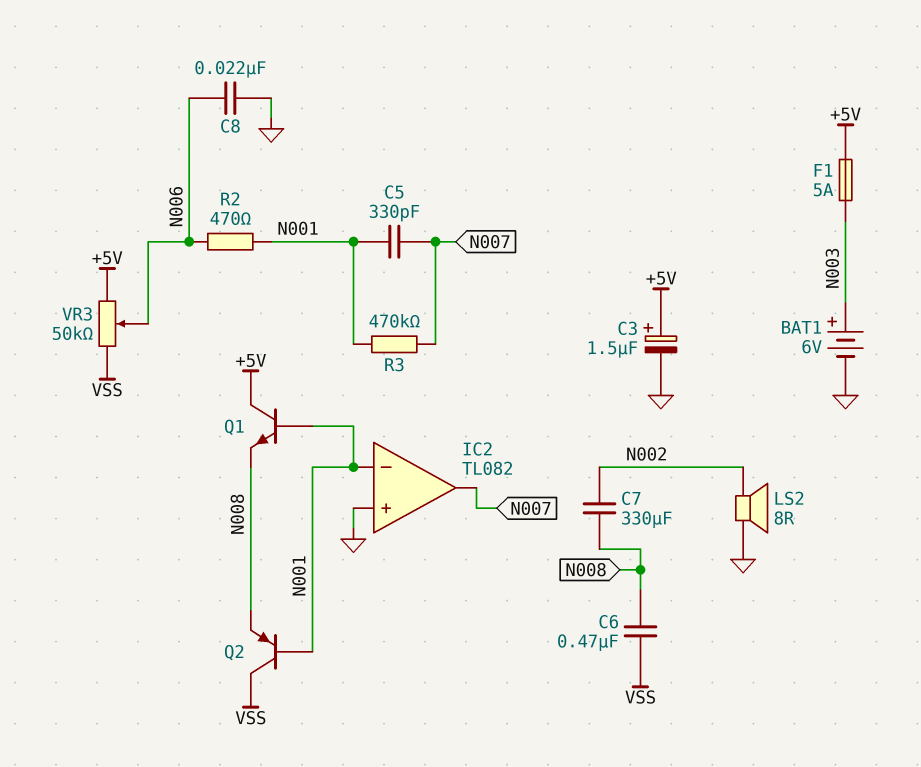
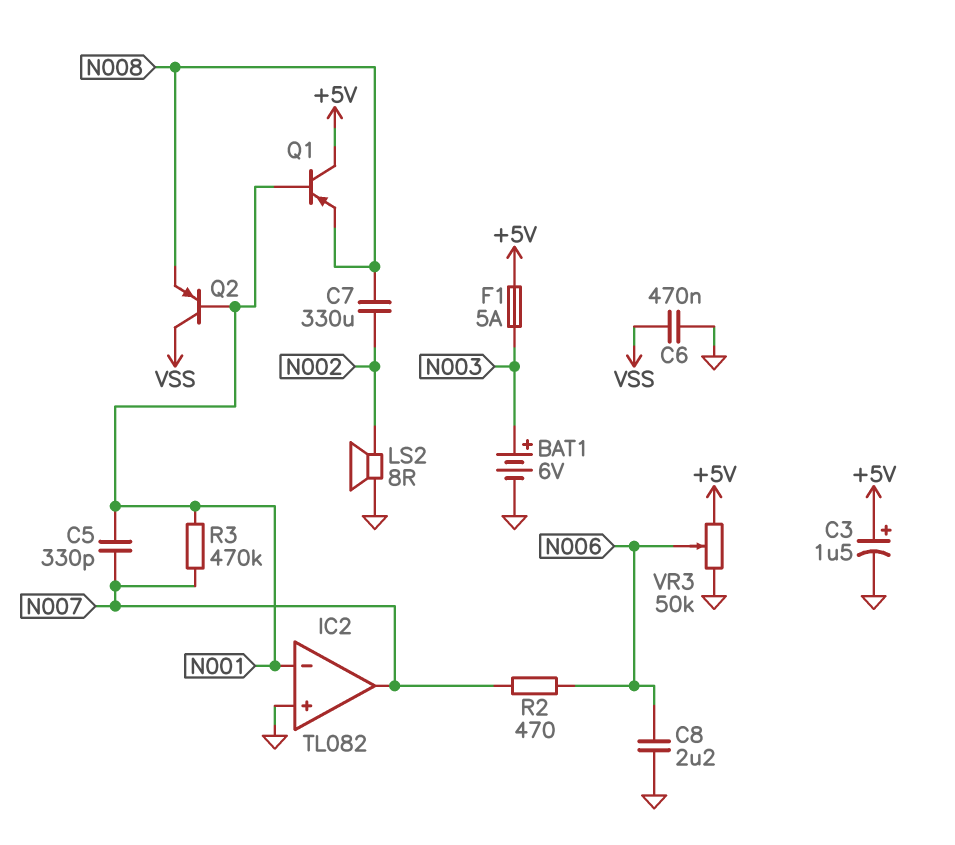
C6: 470nF (N008, VSS) -> 470nF (GND, VSS)
C8: 22nF (GND, N006) -> 2.2uF (GND, N006)
Q1: NPN (B N001, C +5V, E N008) -> PNP (B N001, C +5V, E N008)
R2: 470 (N001, N006) -> 470 (N006, N007)
VR3: 50k (+5V, VSS, wiper N006) -> 50k (+5V, GND, wiper N006)

